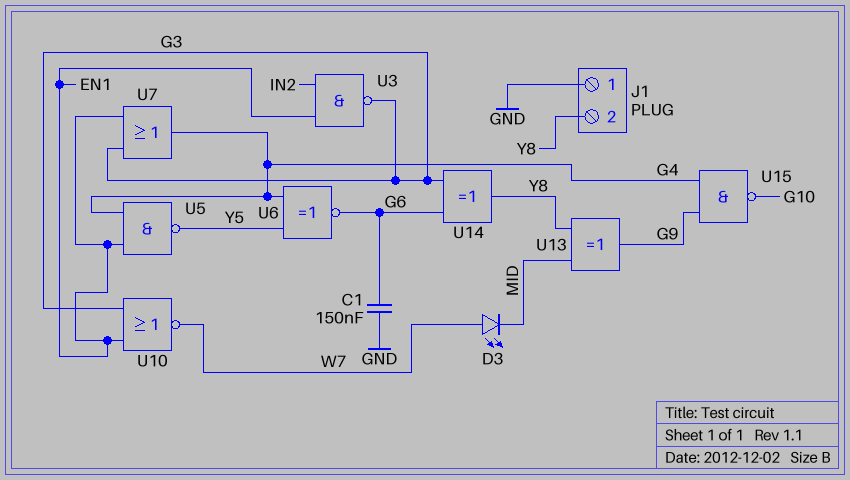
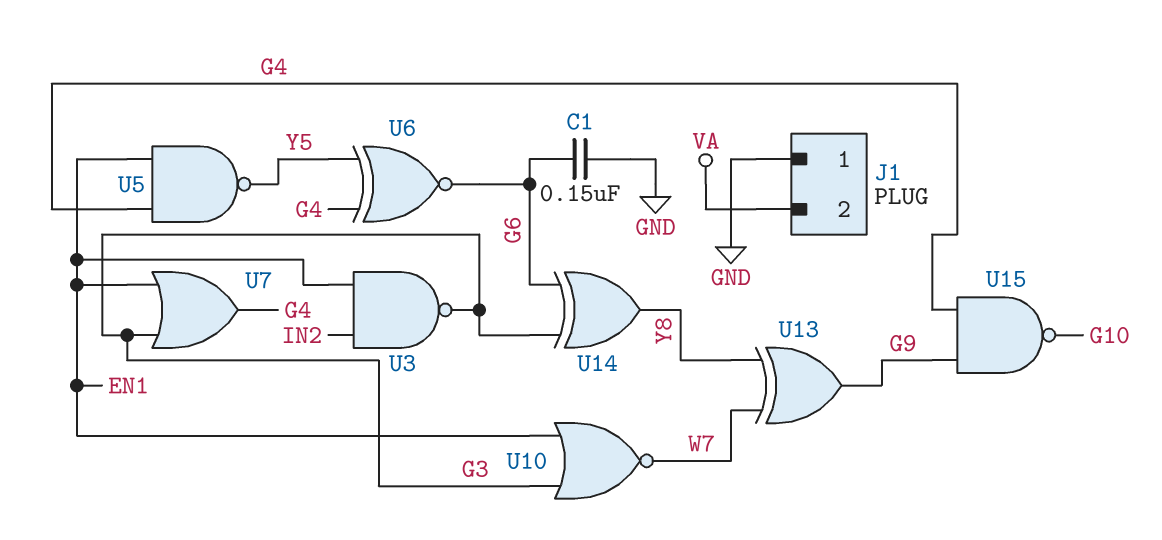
D3: LED (A W7, K MID) -> none
J1 pin 2: Y8 -> VA
U13: XOR (in MID, in Y8, out G9) -> XOR (in W7, in Y8, out G9)

